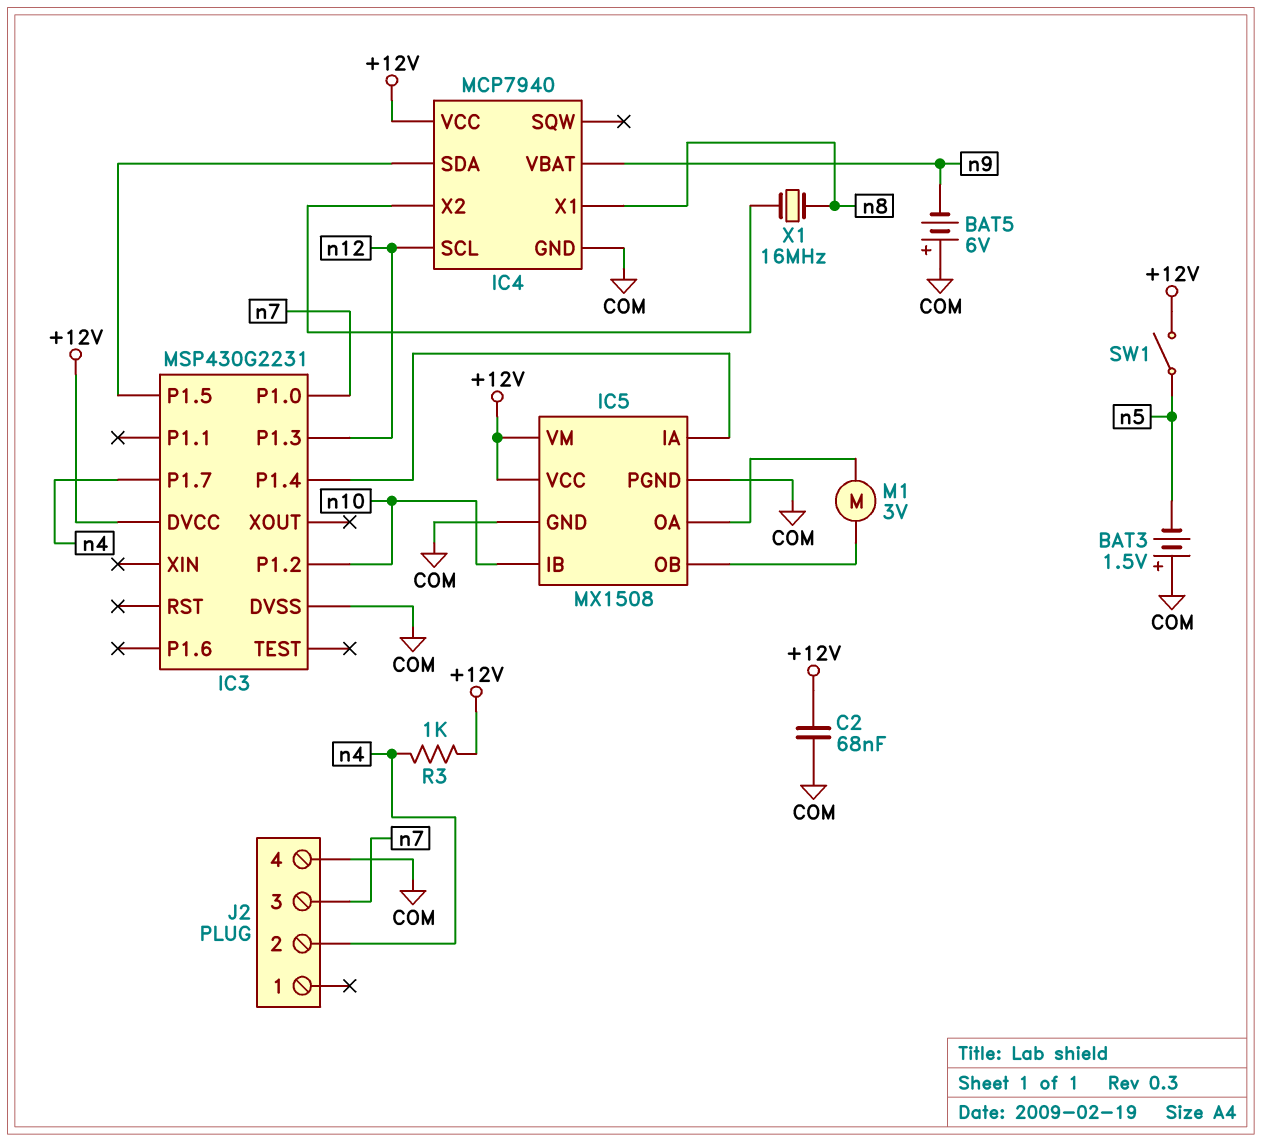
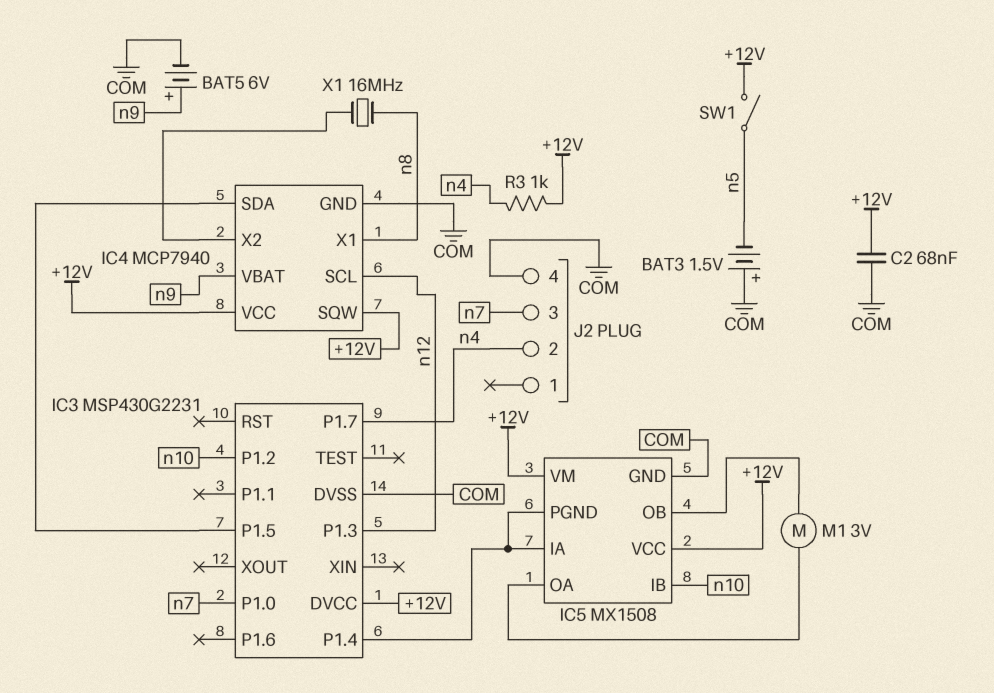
BAT5: 6V (plus COM, minus n9) -> 6V (plus n9, minus COM)
IC4 pin SQW: none -> +12V
IC5 pin PGND: COM -> IC3/P1.4

